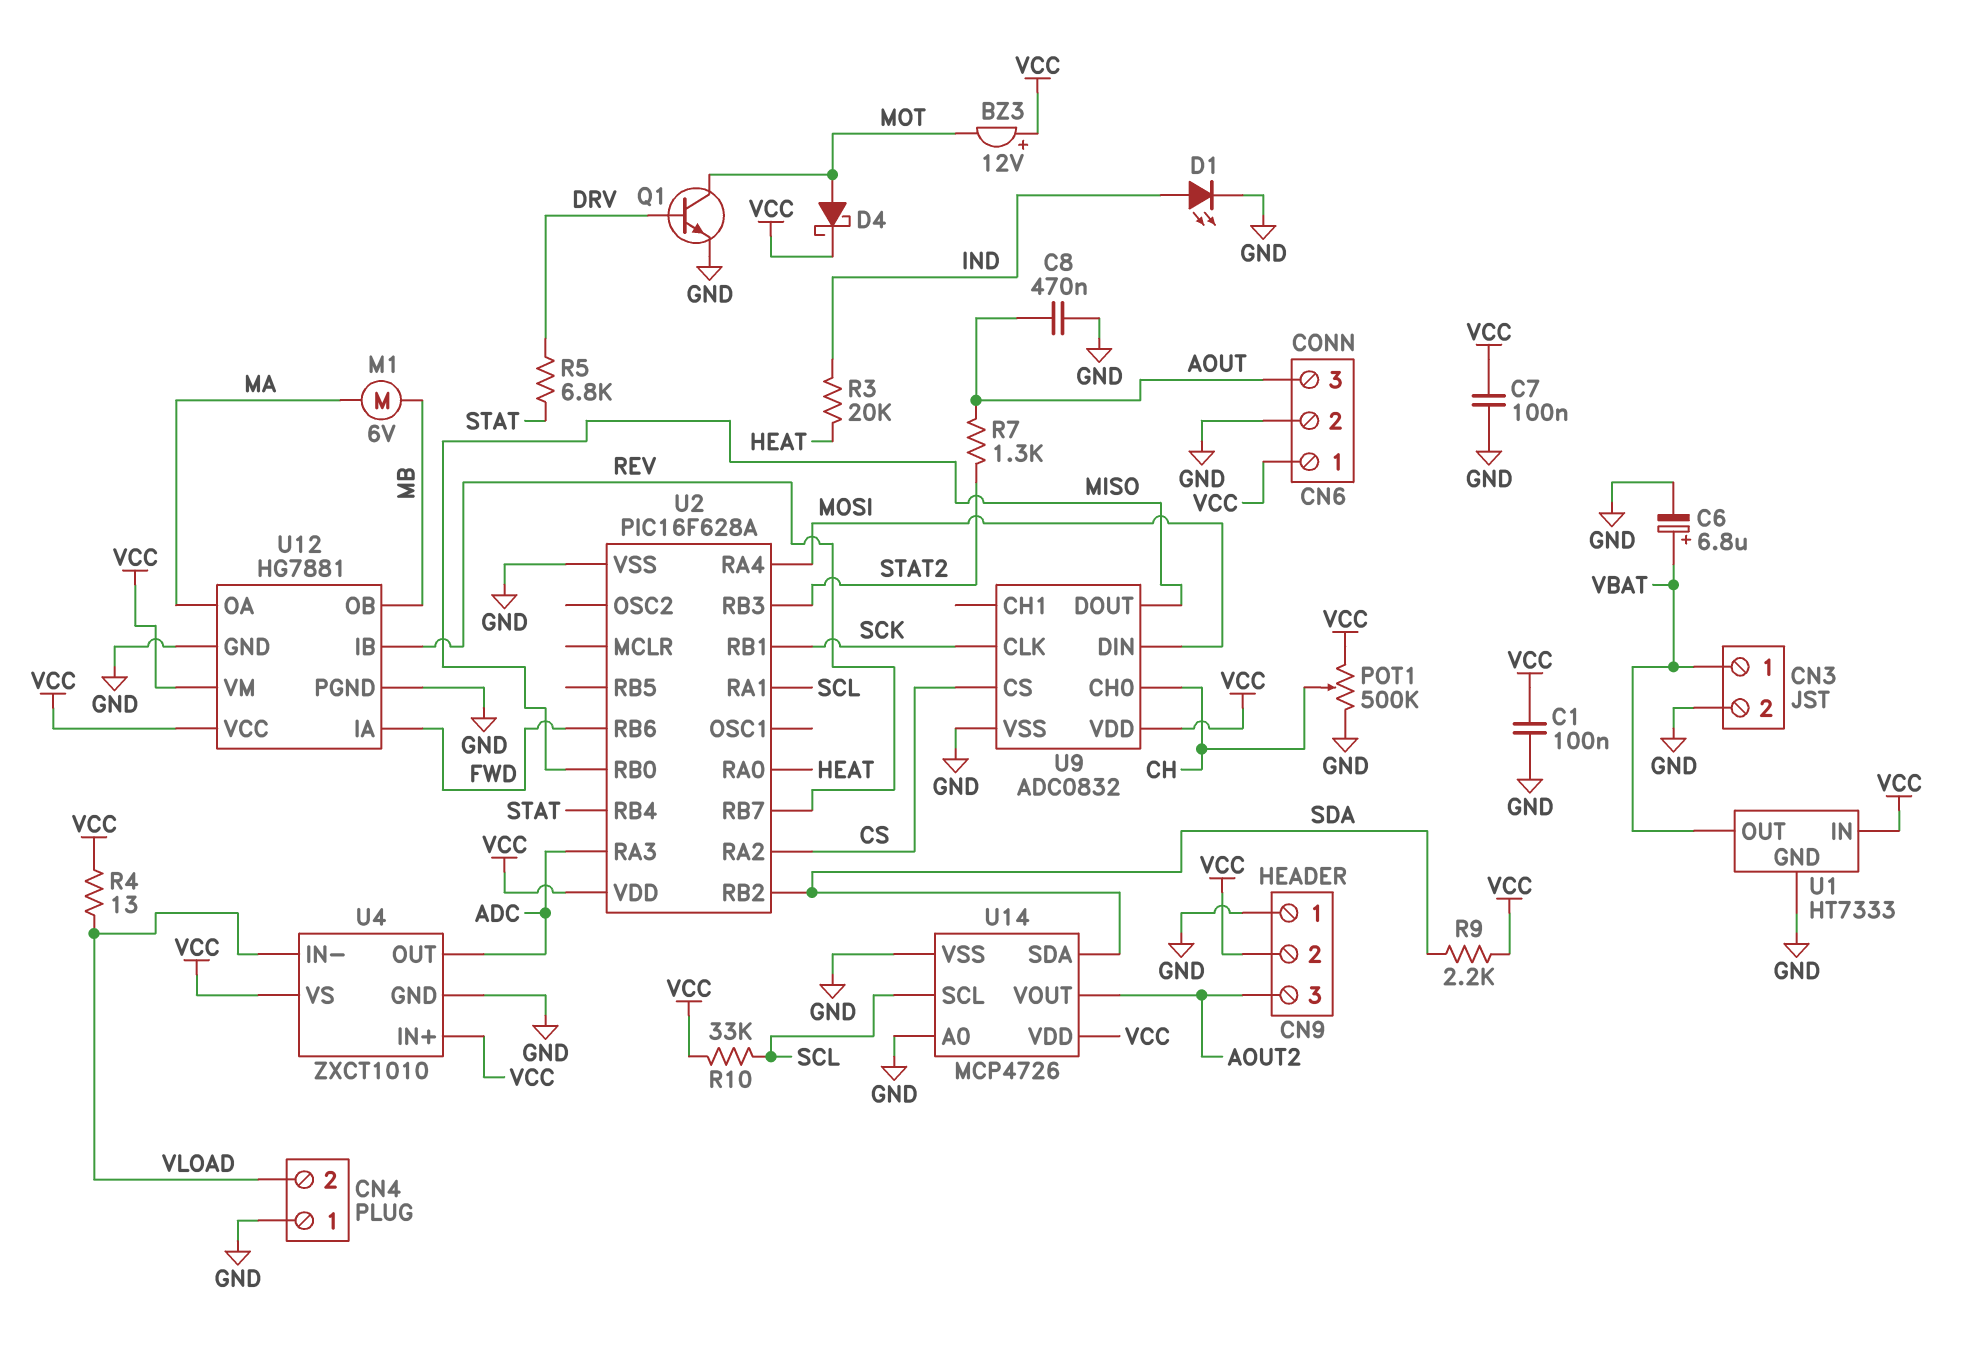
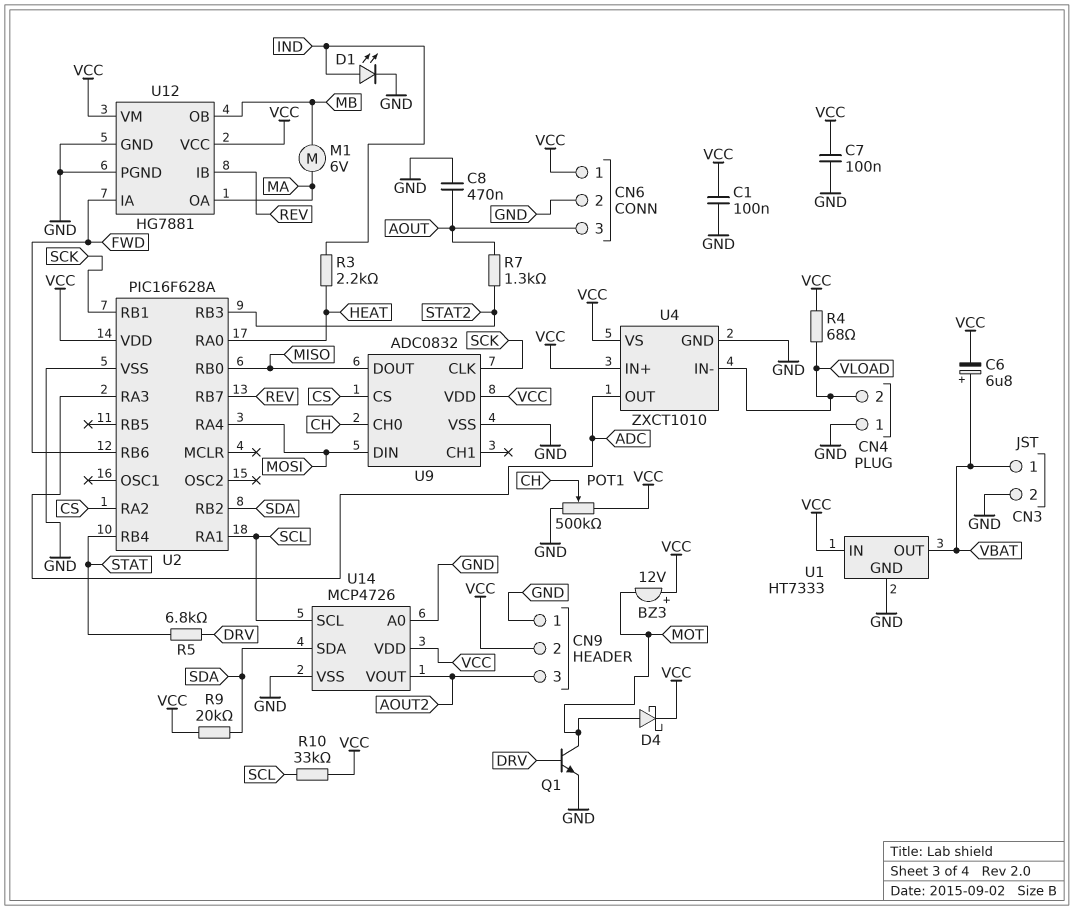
C6: 6.8uF (plus VBAT, minus GND) -> 6.8uF (plus VBAT, minus VCC)
R3: 20k (HEAT, IND) -> 2.2k (HEAT, IND)
R4: 13 (VCC, VLOAD) -> 68 (VCC, VLOAD)
R9: 2.2k (SDA, VCC) -> 20k (SDA, VCC)

